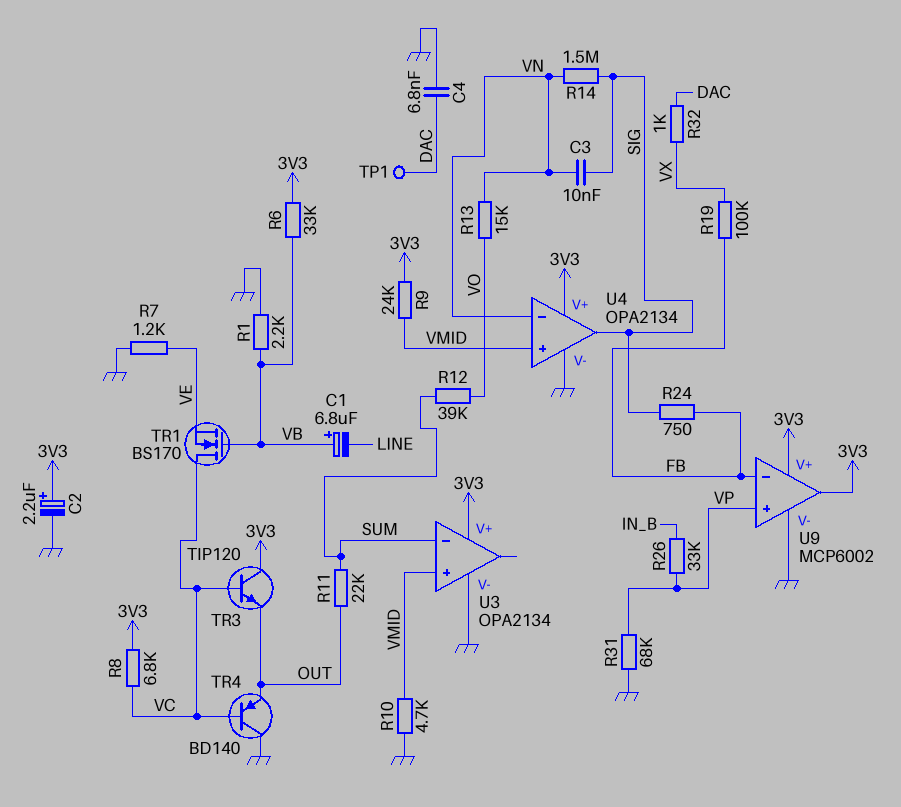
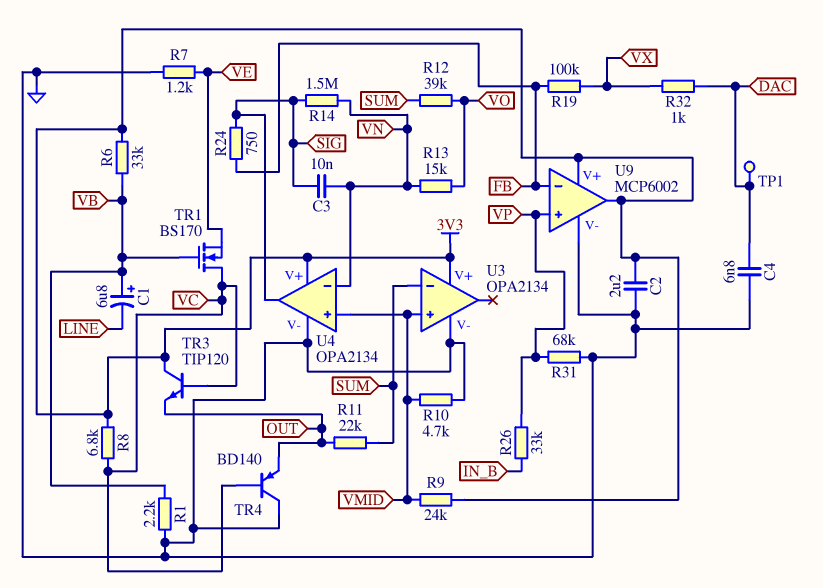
C2: 2.2uF (plus 3V3, minus GND) -> 2.2uF (3V3, GND)

